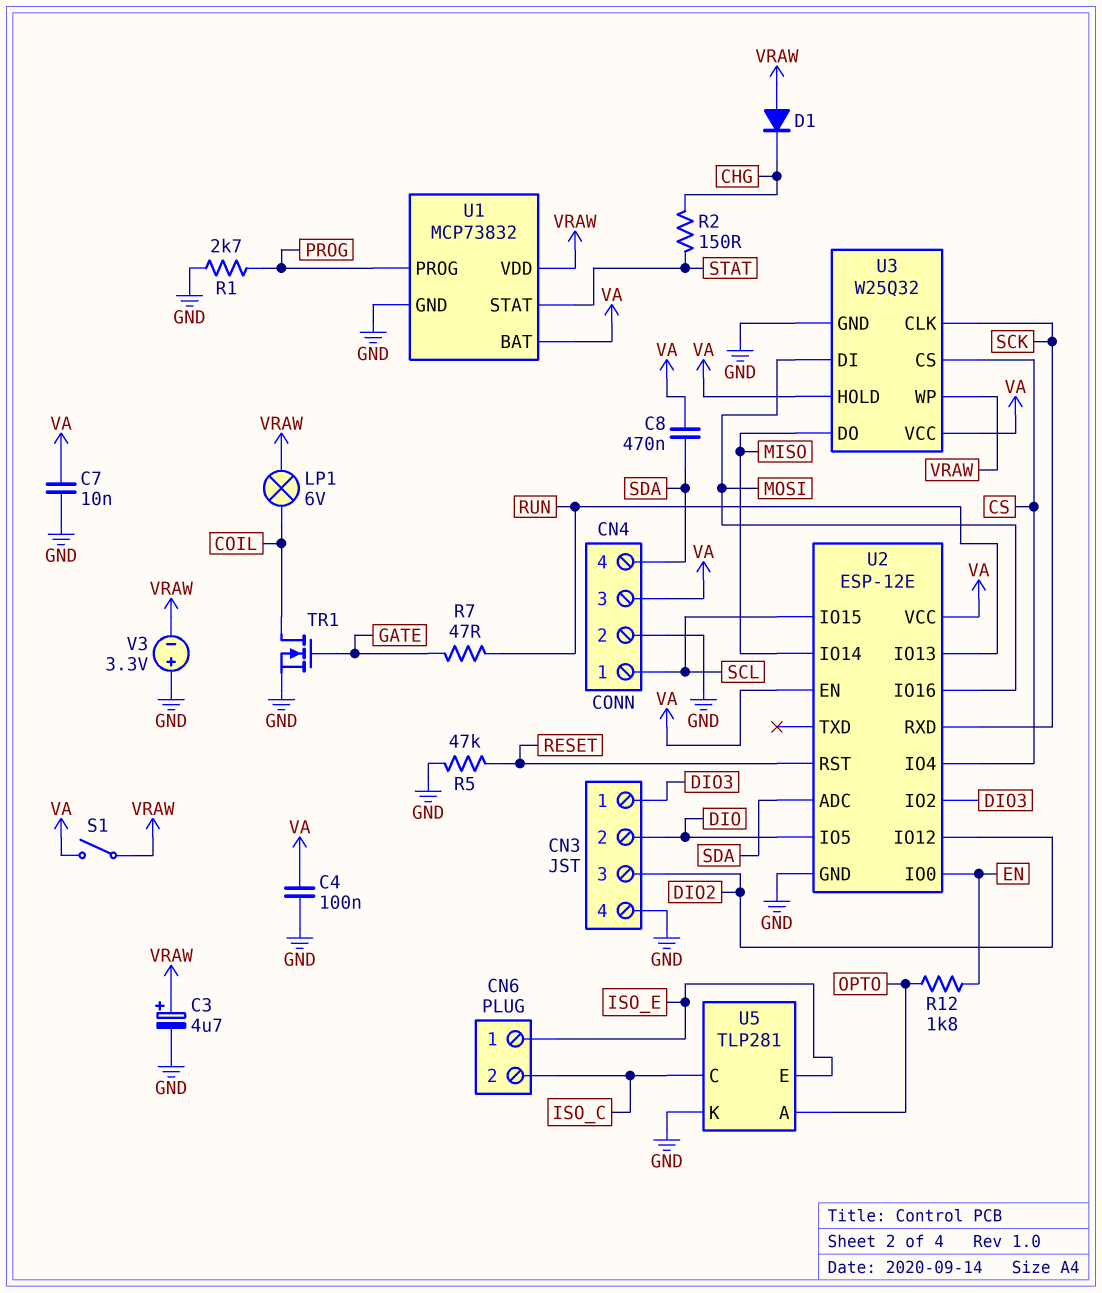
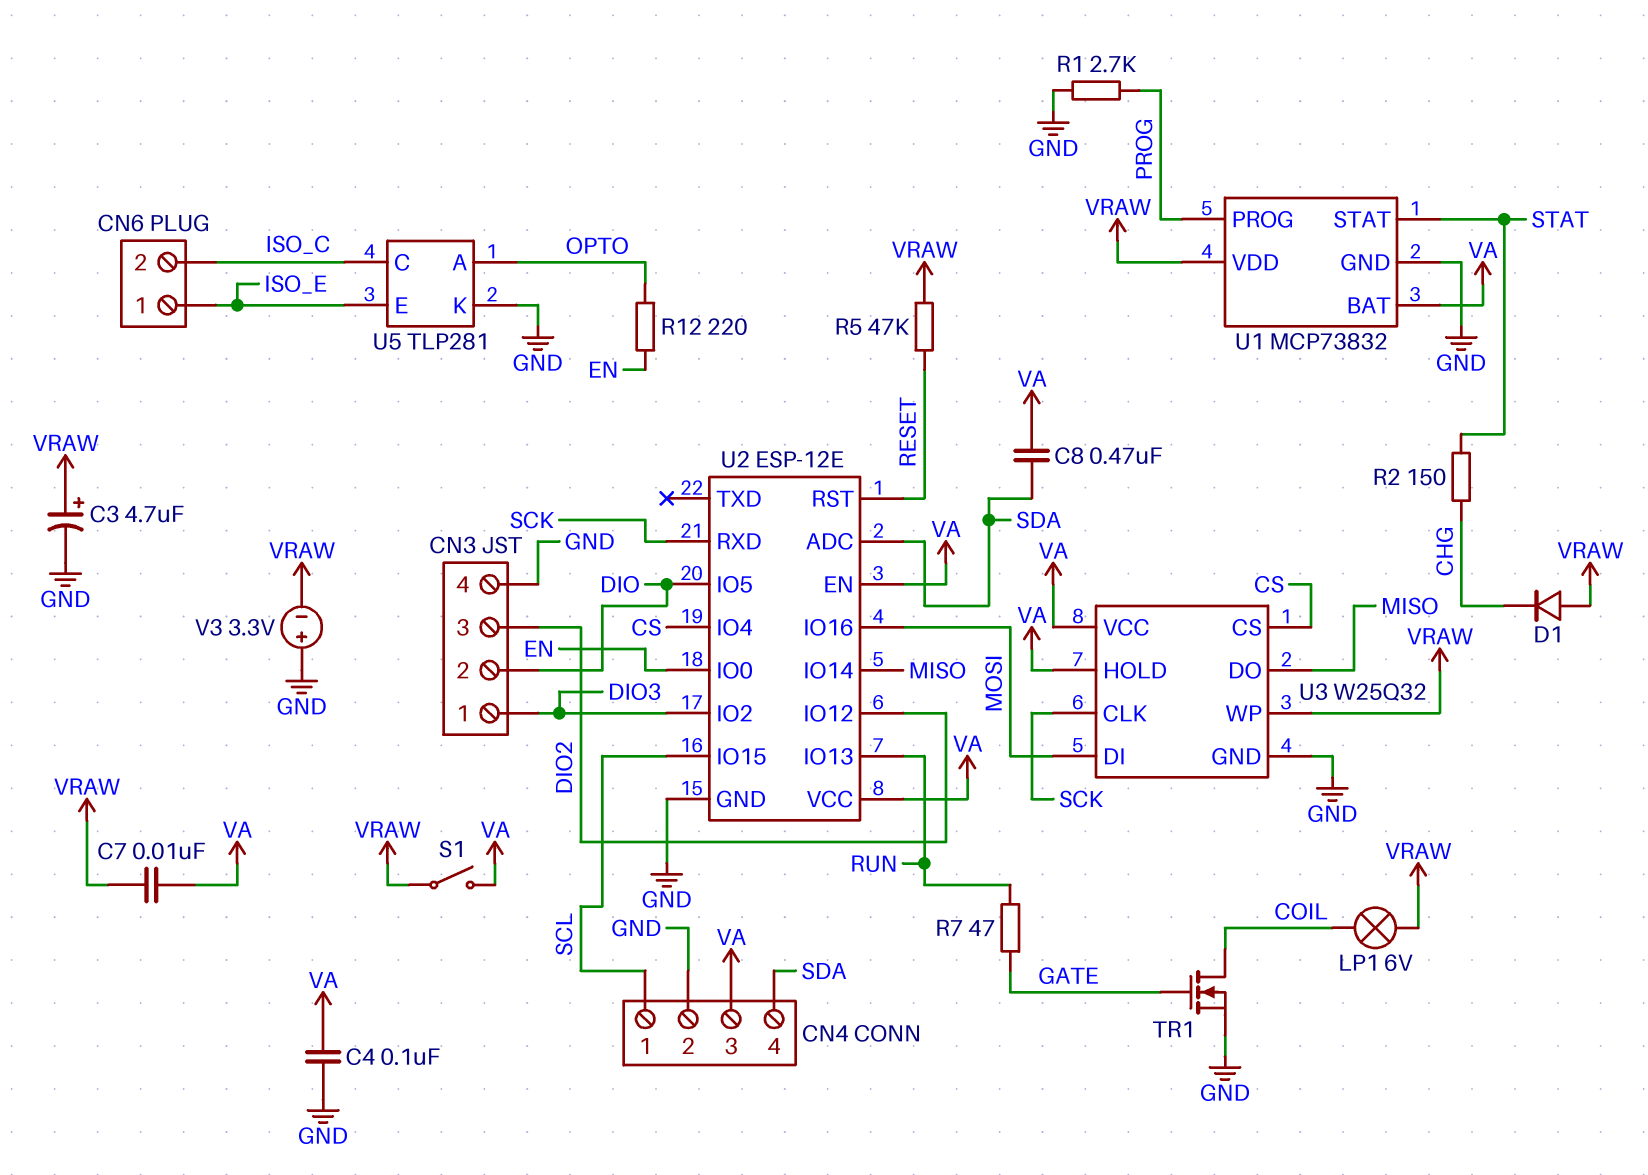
C7: 10nF (GND, VA) -> 10nF (VA, VRAW)
R5: 47k (GND, RESET) -> 47k (RESET, VRAW)
R12: 1.8k (EN, OPTO) -> 220 (EN, OPTO)

